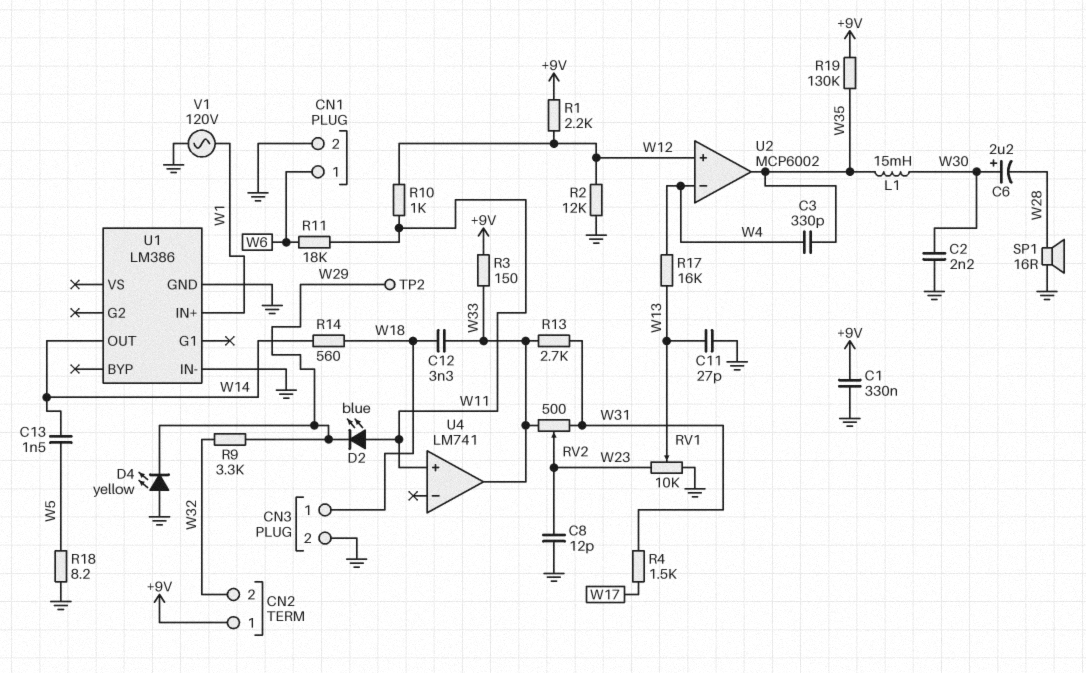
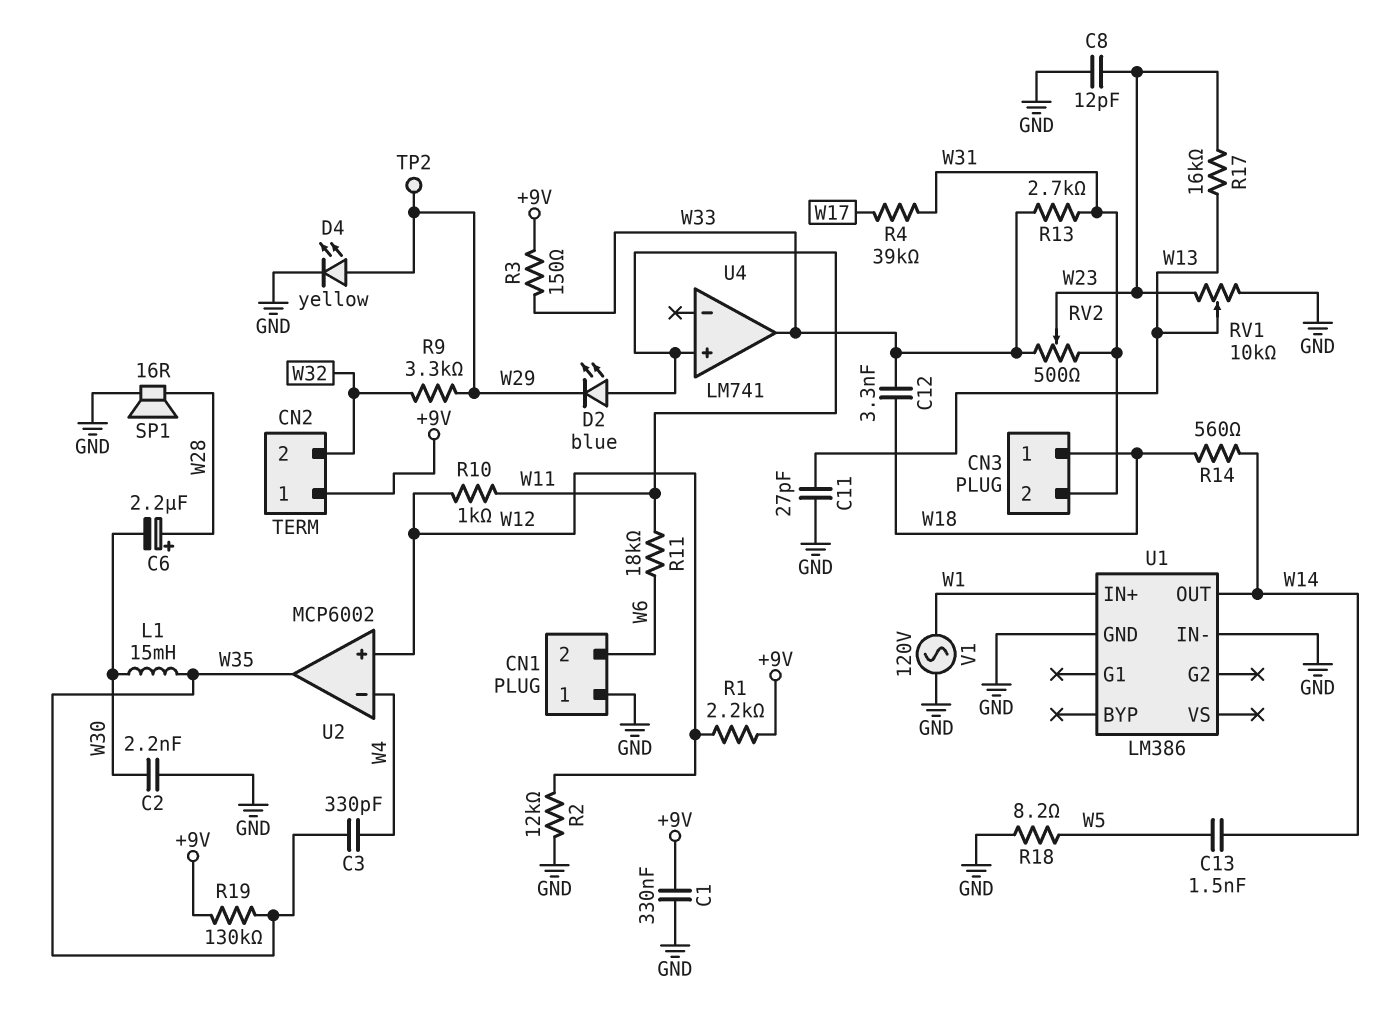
C6: 2.2uF (plus W30, minus W28) -> 2.2uF (plus W28, minus W30)
CN1 pin 1: W6 -> GND
CN1 pin 2: GND -> W6
CN3 pin 2: GND -> W31
D4: LED yellow (A GND, K W29) -> LED yellow (A W29, K GND)
R4: 1.5k (W17, W31) -> 39k (W17, W31)
R17: 16k (W4, W13) -> 16k (W13, W23)

